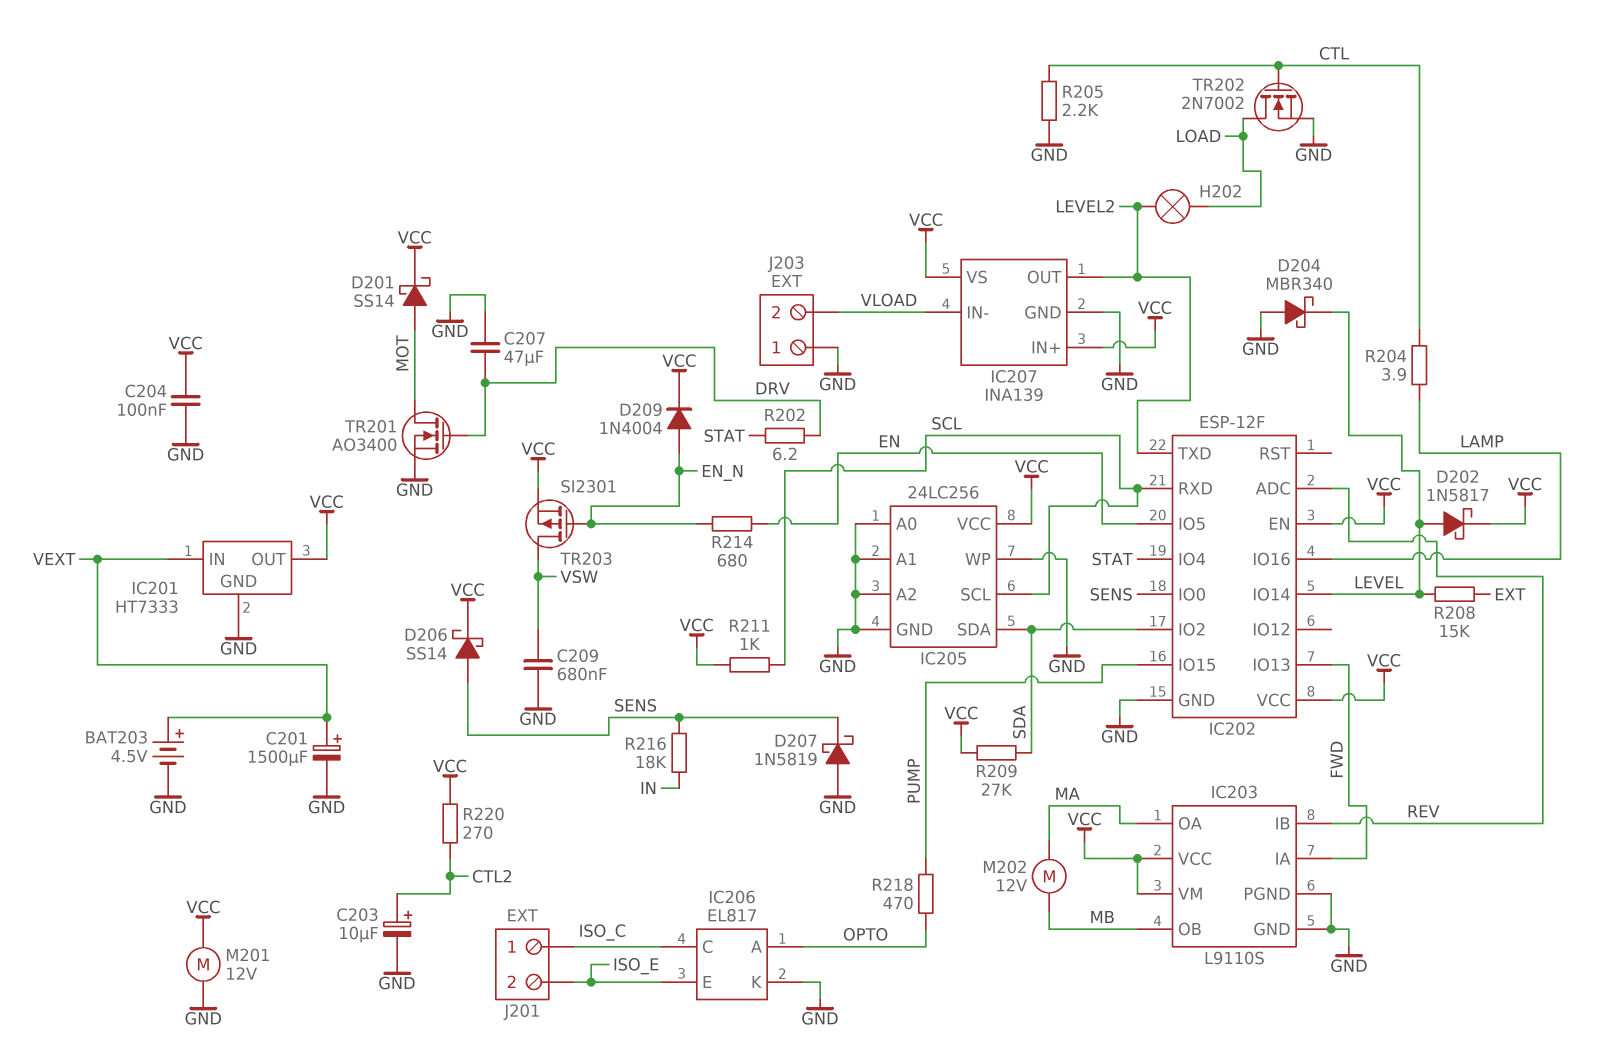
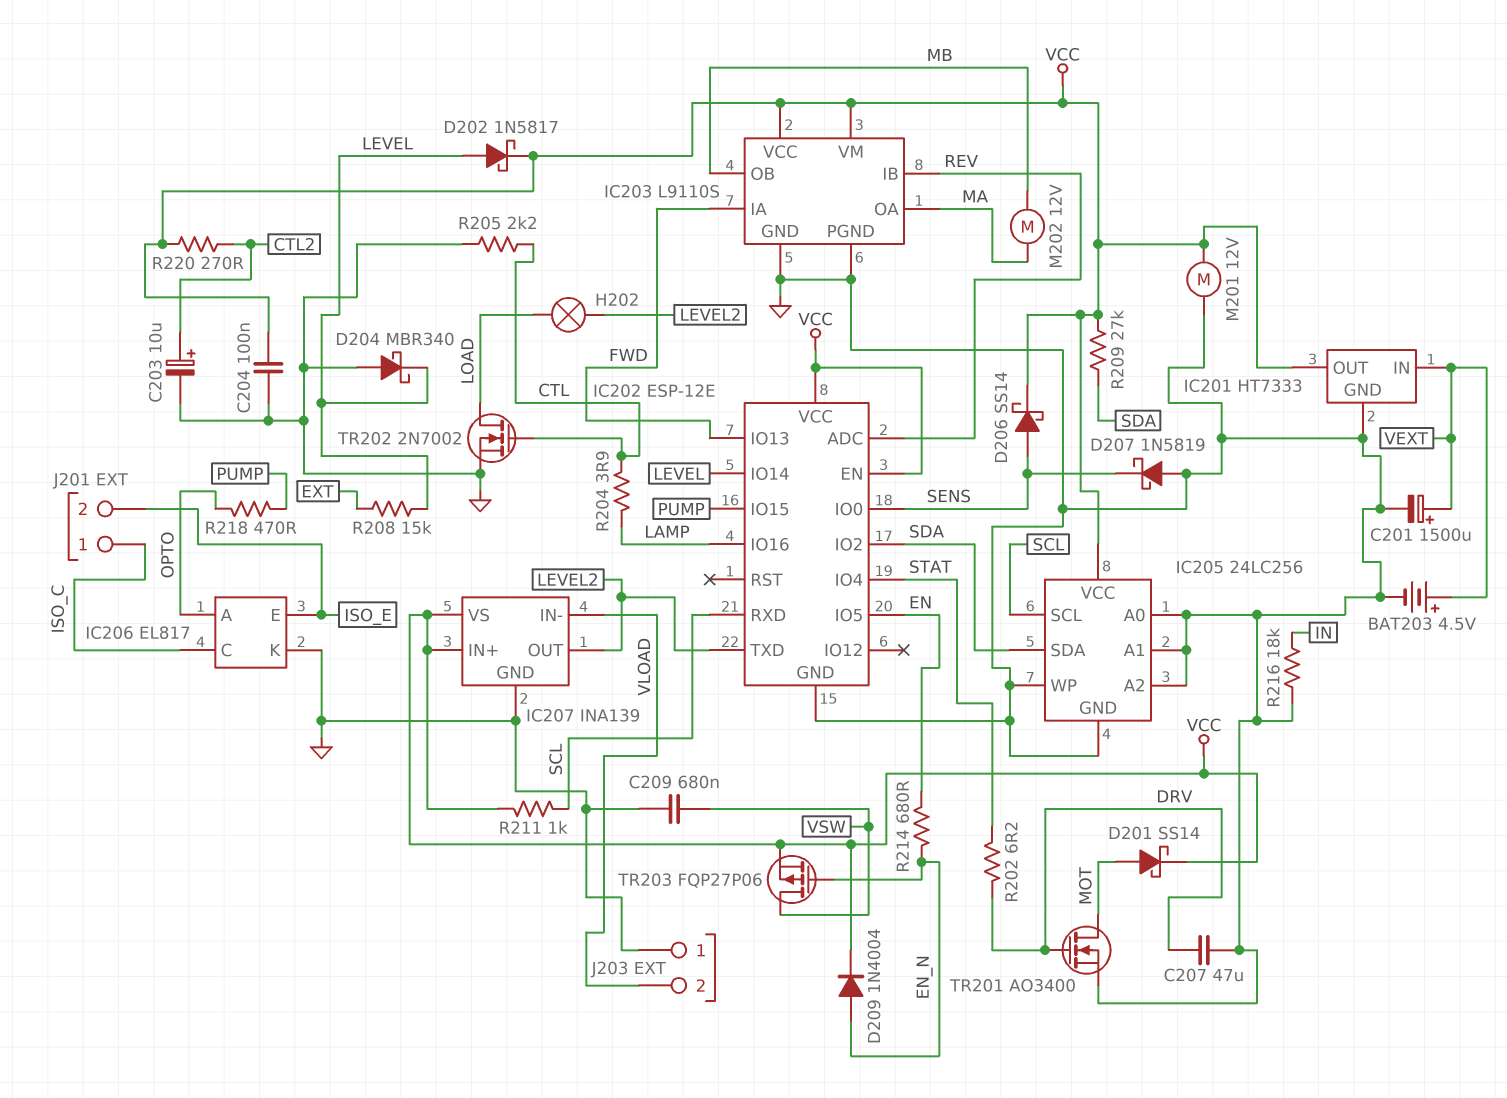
IC202: ESP-12F -> ESP-12E
R216: 18k (IN, SENS) -> 18k (GND, IN)
TR203: PMOS SI2301 (G EN_N, D VSW, S VCC) -> PMOS FQP27P06 (G EN_N, D VSW, S VCC)

